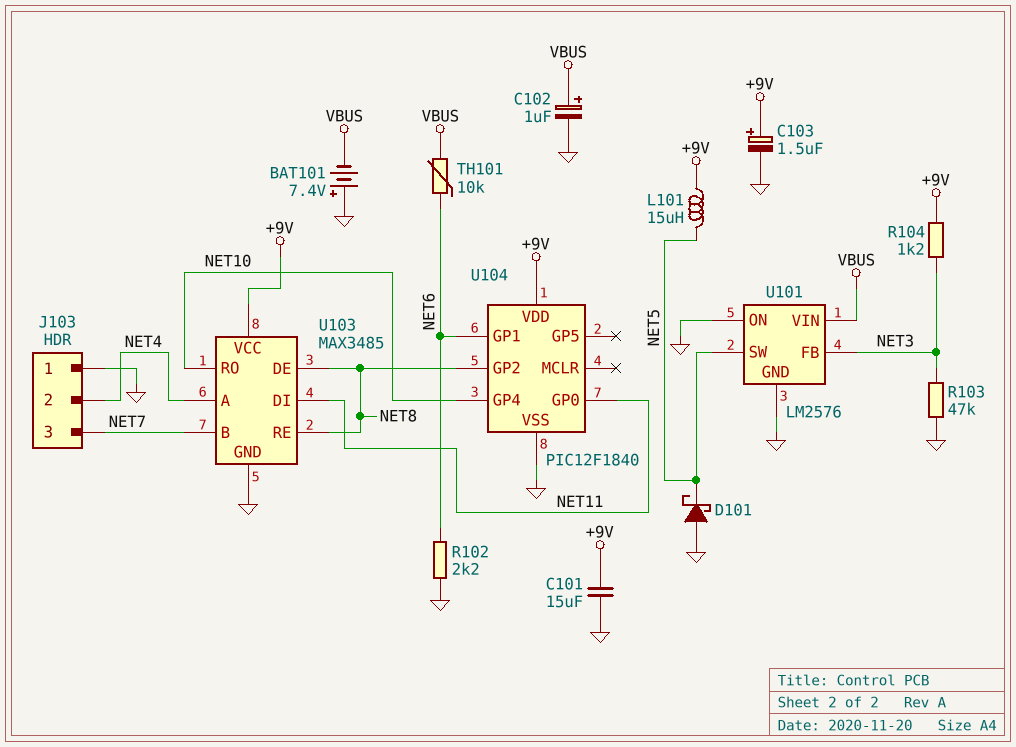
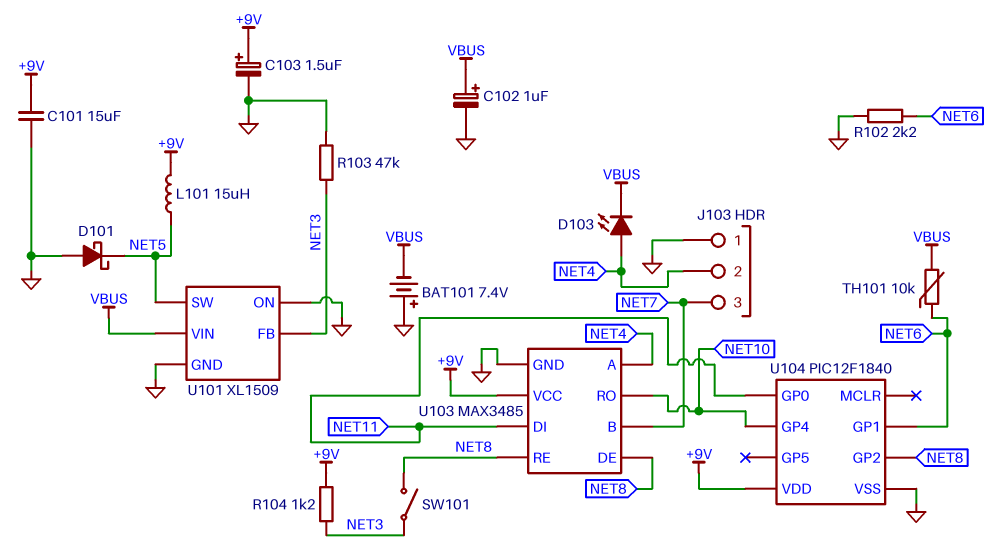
D103: none -> LED (A NET4, K VBUS)
SW101: none -> switch (NET3, NET8)
U101: LM2576 -> XL1509

